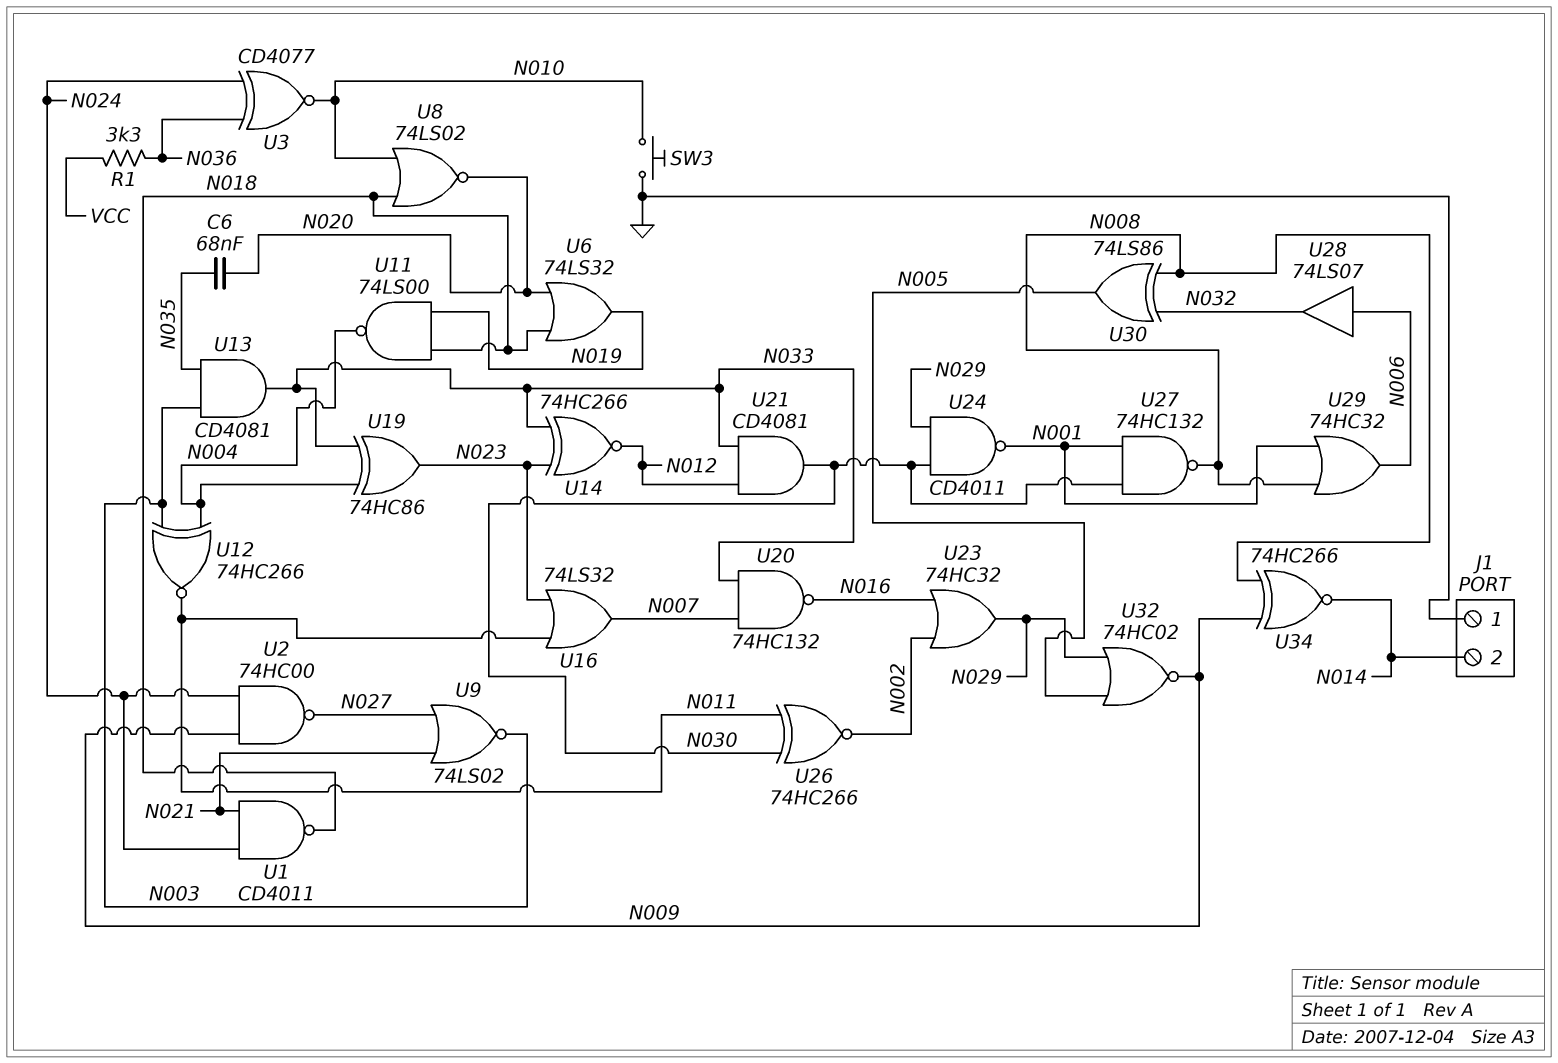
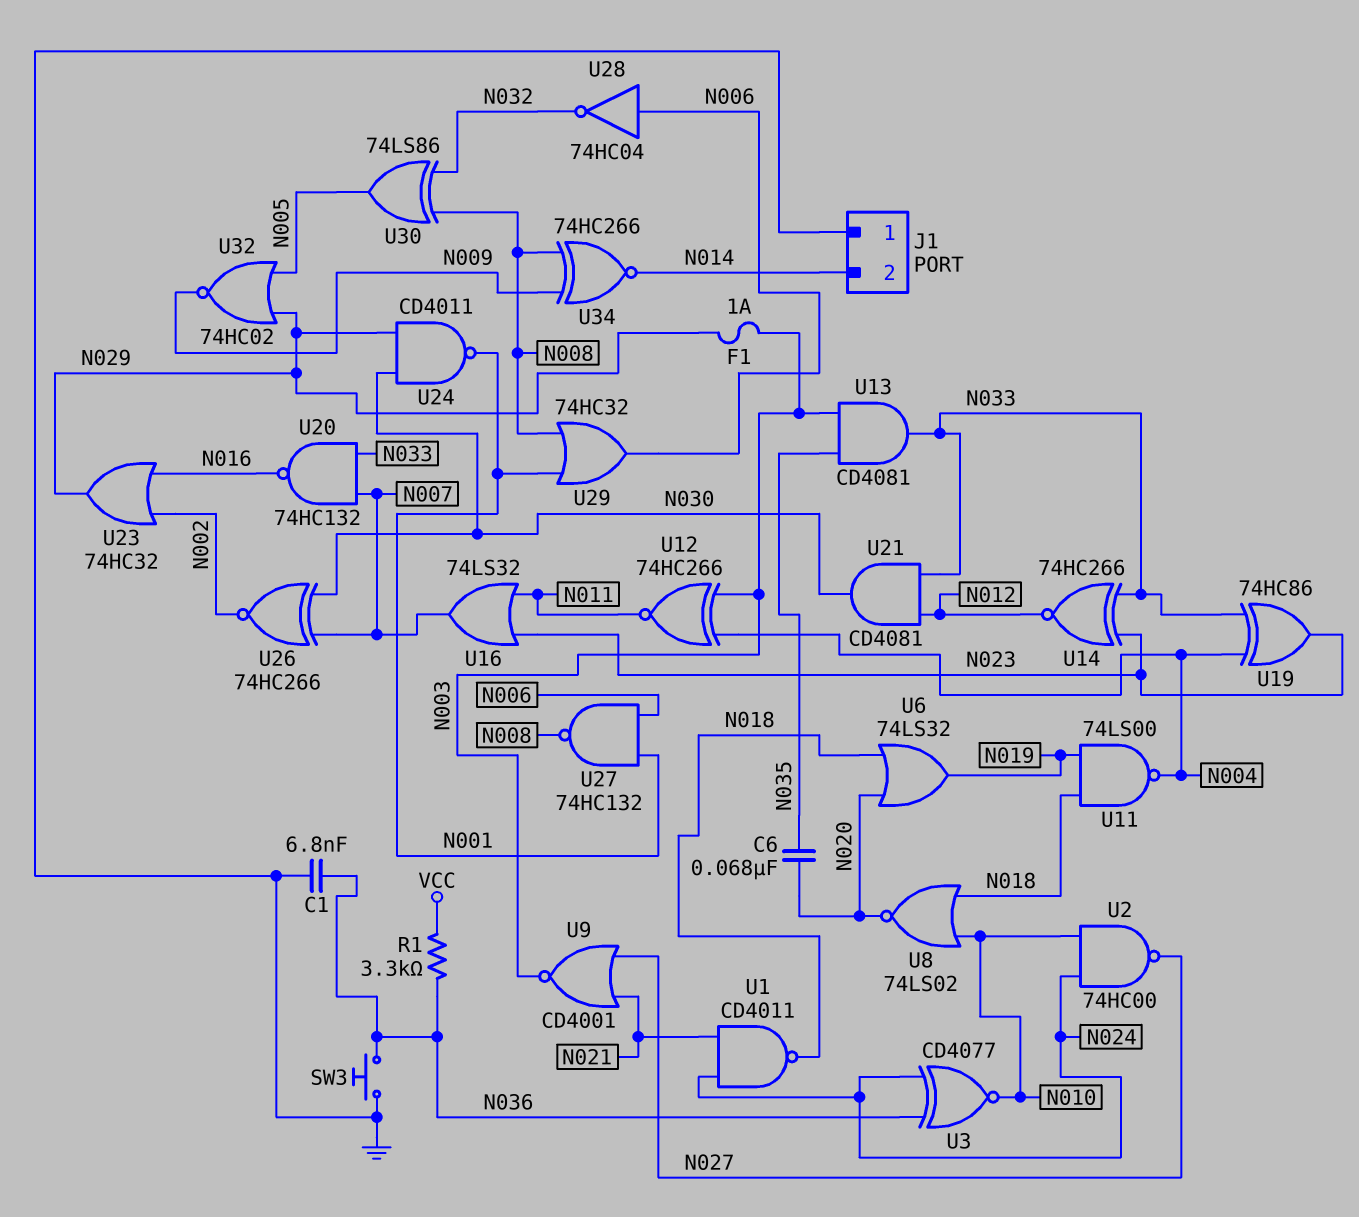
C1: none -> 6.8nF (GND, N036)
F1: none -> 1A (N003, N029)
SW3: button (GND, N010) -> button (GND, N036)
U2: NAND 74HC00 (in N009, in N024, out N027) -> NAND 74HC00 (in N010, in N024, out N027)
U9: NOR 74LS02 (in N021, in N027, out N003) -> NOR CD4001 (in N021, in N027, out N003)
U26: XNOR 74HC266 (in N011, in N030, out N002) -> XNOR 74HC266 (in N007, in N030, out N002)
U27: NAND 74HC132 (in N001, in N030, out N008) -> NAND 74HC132 (in N001, in N006, out N008)
U28: buffer 74LS07 (in N006, out N032) -> NOT 74HC04 (in N006, out N032)

